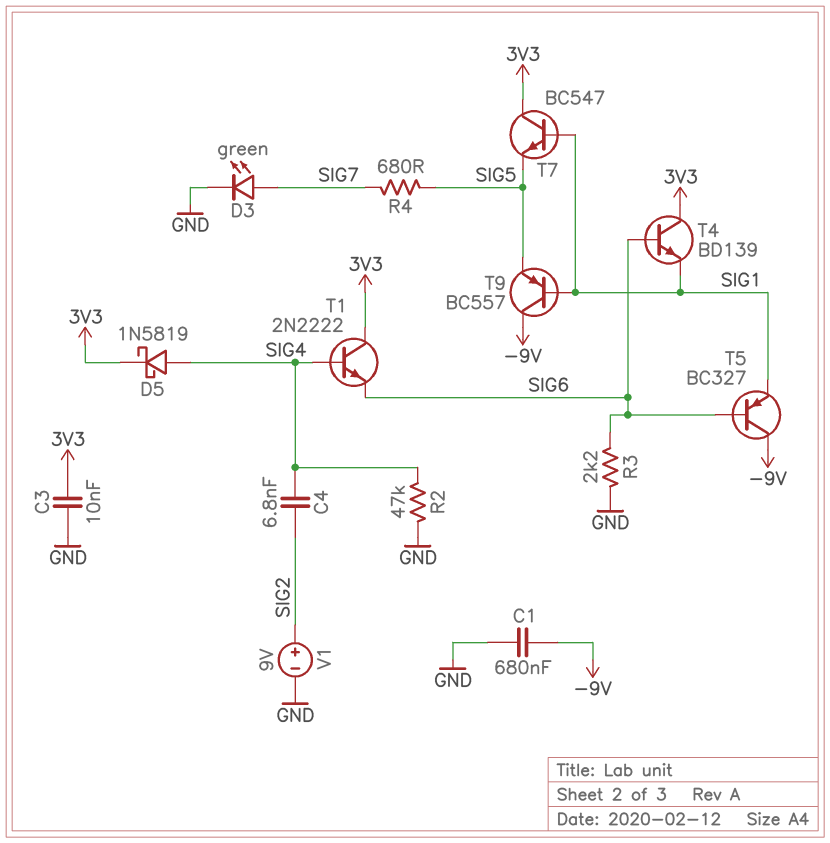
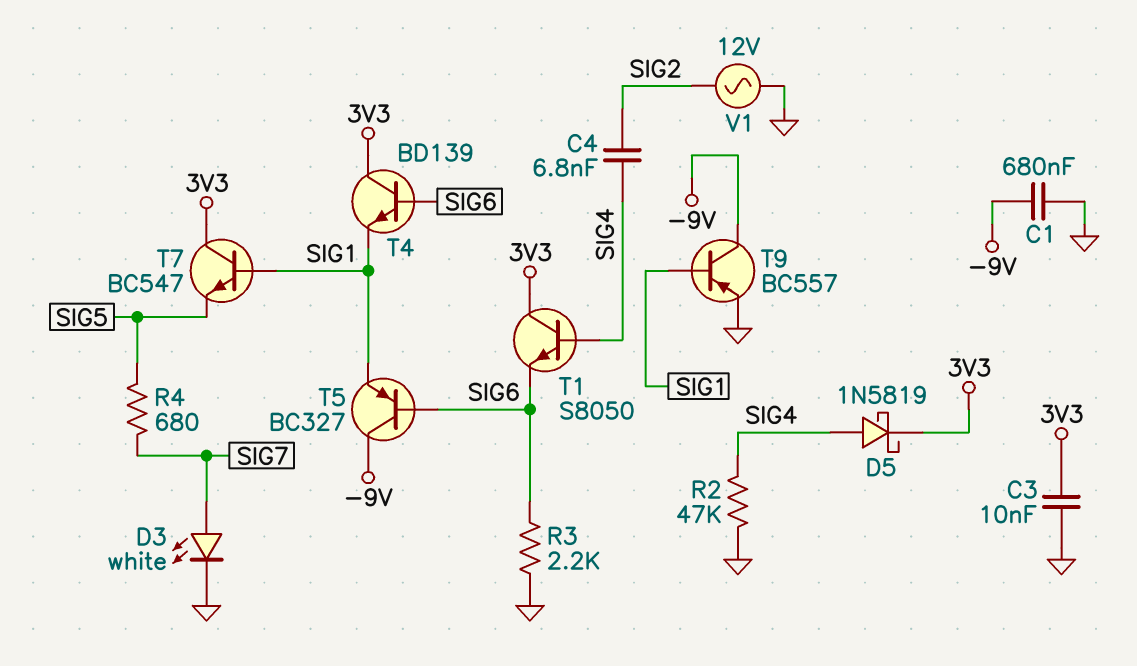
D3: LED green (A SIG7, K GND) -> LED white (A SIG7, K GND)
T1: NPN 2N2222 (B SIG4, C 3V3, E SIG6) -> NPN S8050 (B SIG4, C 3V3, E SIG6)
T9: PNP BC557 (B SIG1, C -9V, E SIG5) -> PNP BC557 (B SIG1, C -9V, E GND)
V1: 9V (plus SIG2, minus GND) -> AC 12V (GND, SIG2)

